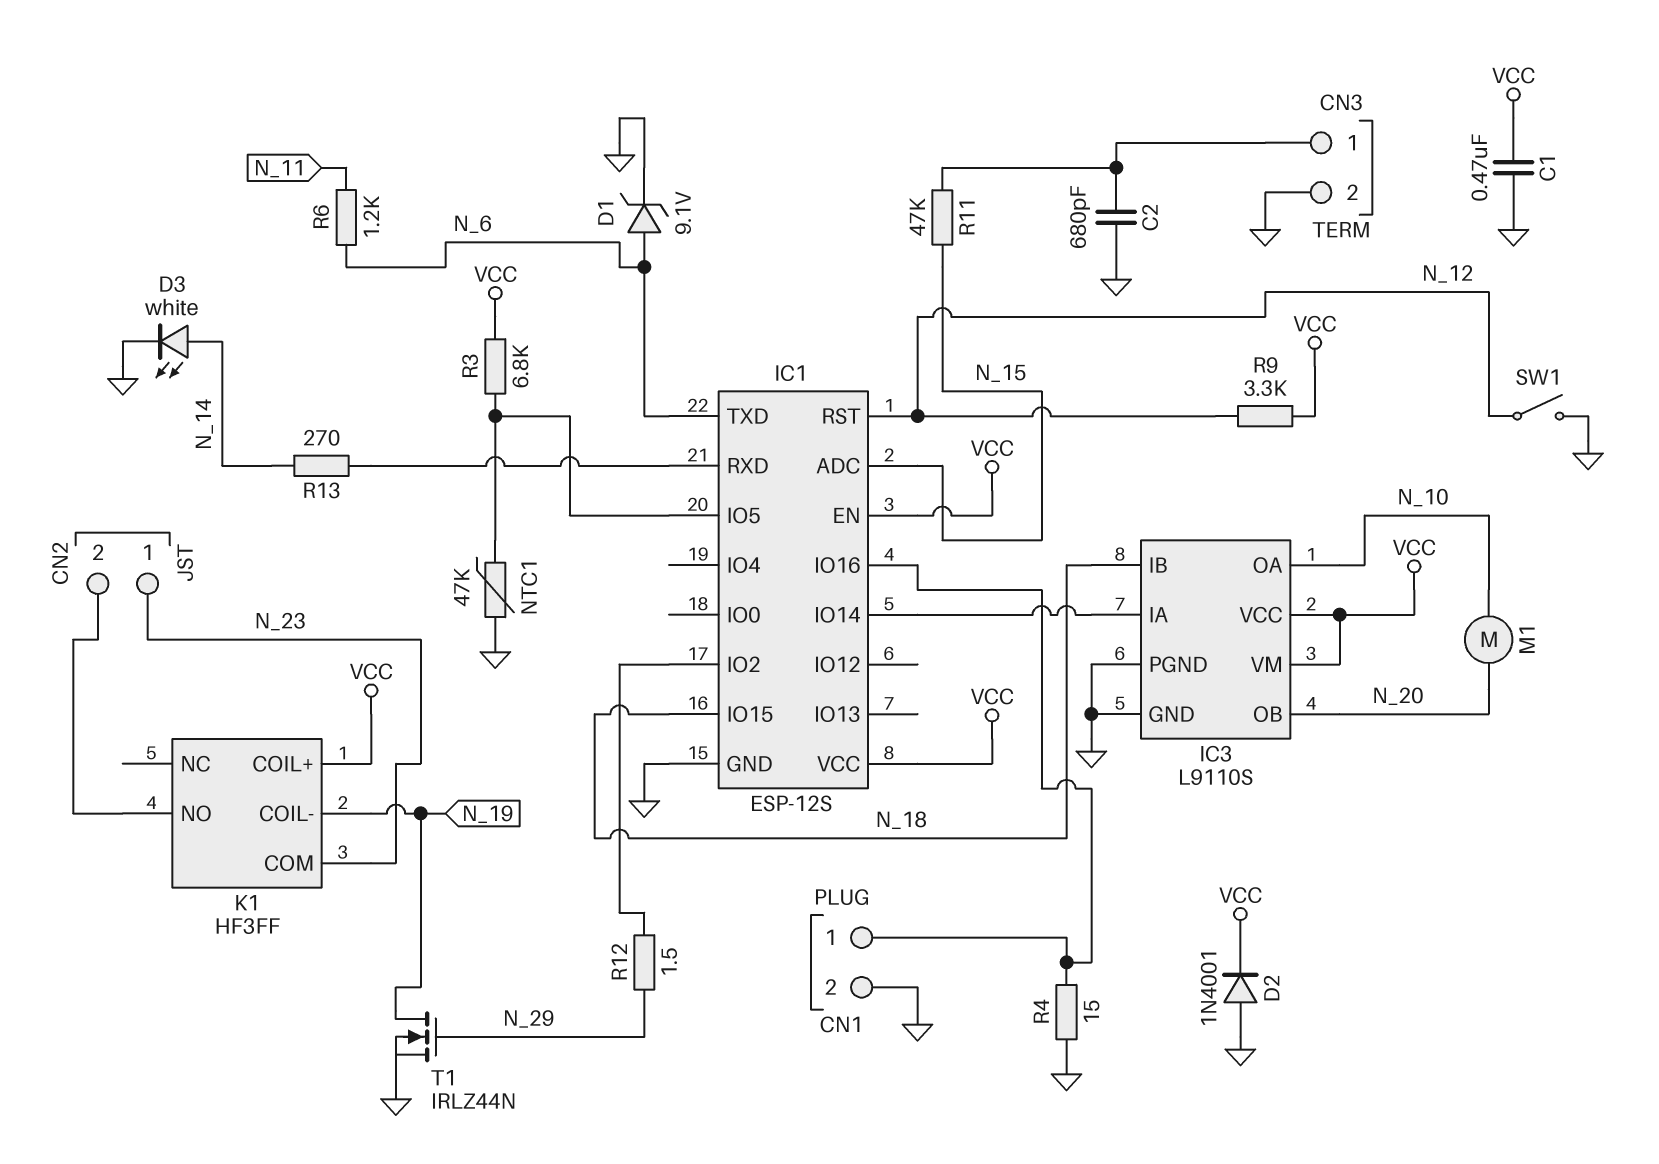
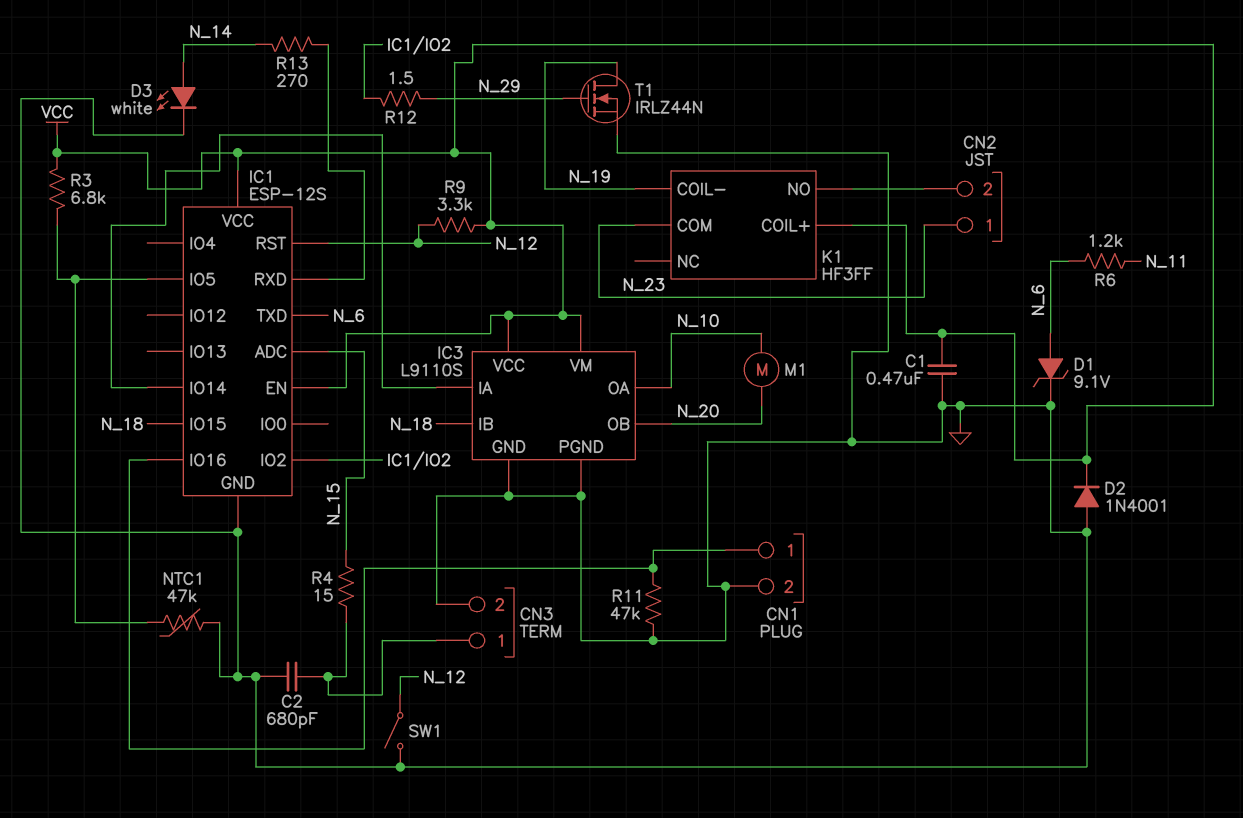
R4: 15 (CN1/1, GND) -> 15 (CN3/1, N_15)
R11: 47k (CN3/1, N_15) -> 47k (CN1/1, GND)

